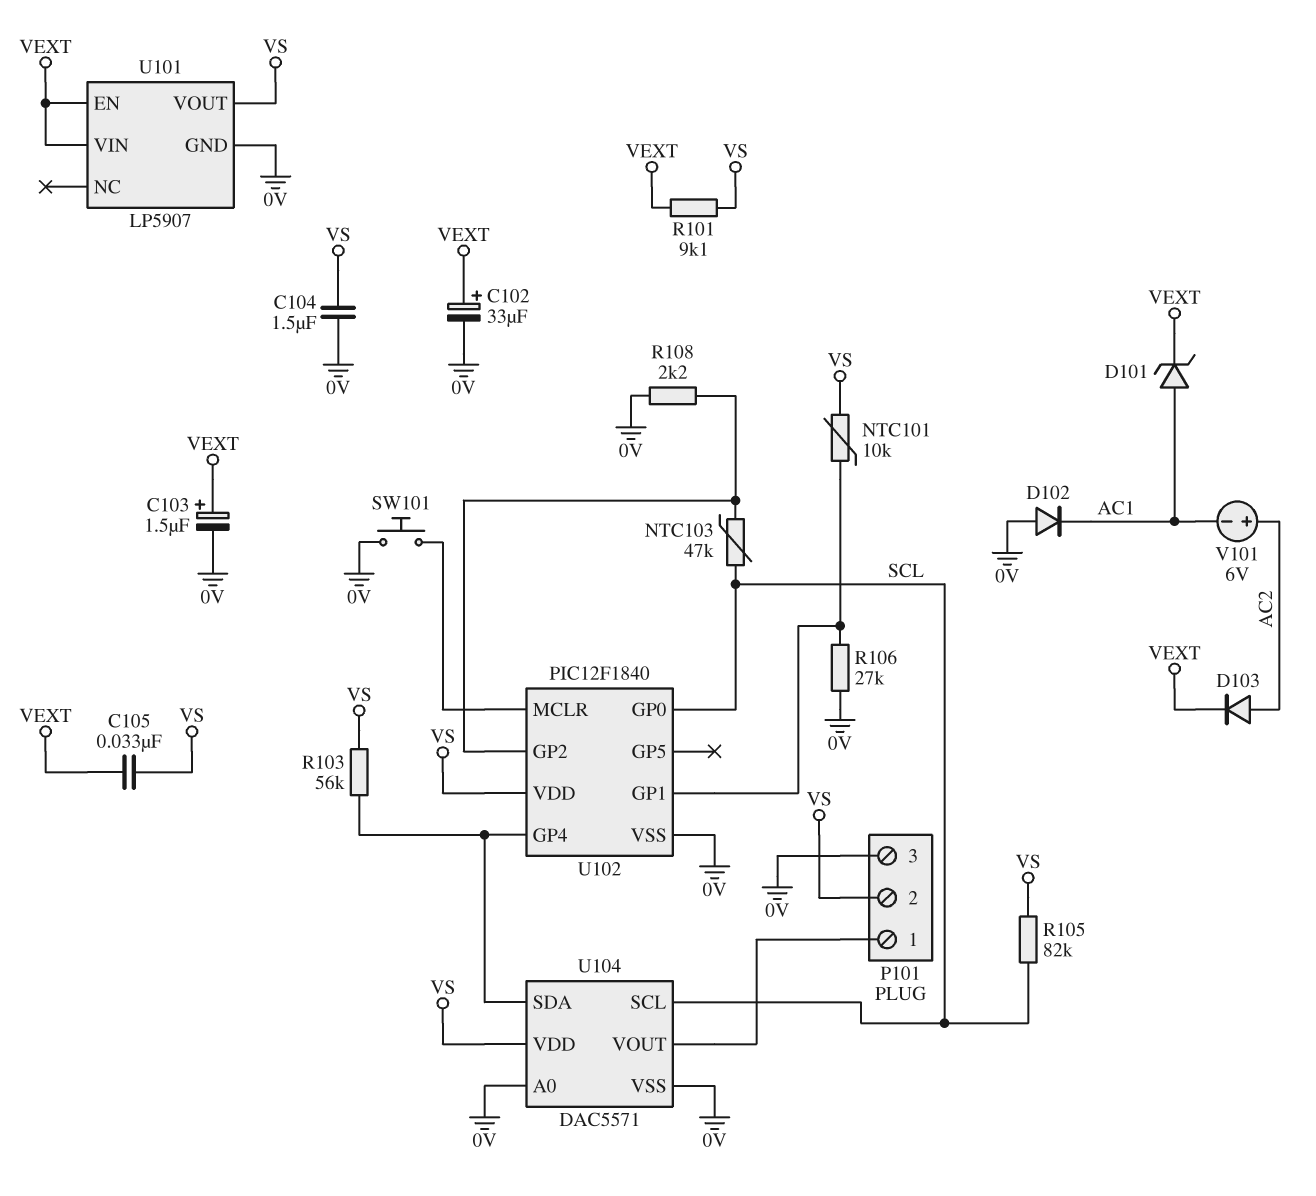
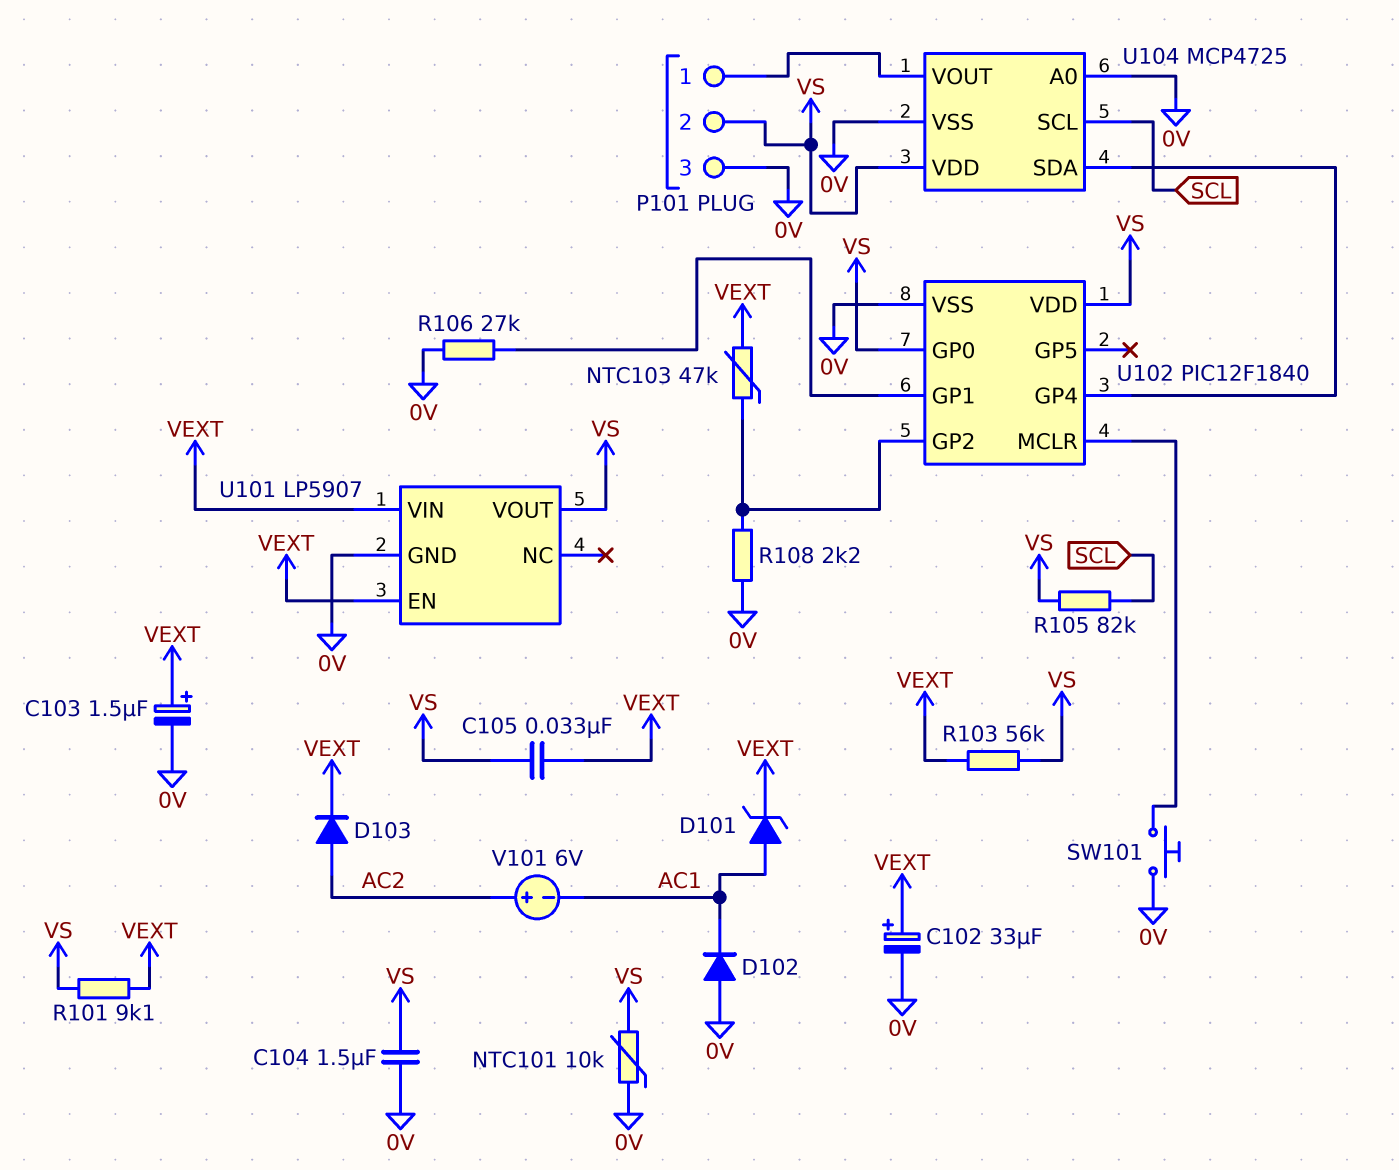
NTC101: 10k (U102/GP1, VS) -> 10k (0V, VS)
NTC103: 47k (SCL, U102/GP2) -> 47k (U102/GP2, VEXT)
R103: 56k (U102/GP4, VS) -> 56k (VEXT, VS)
U102 pin GP0: SCL -> VS
U104: DAC5571 -> MCP4725

